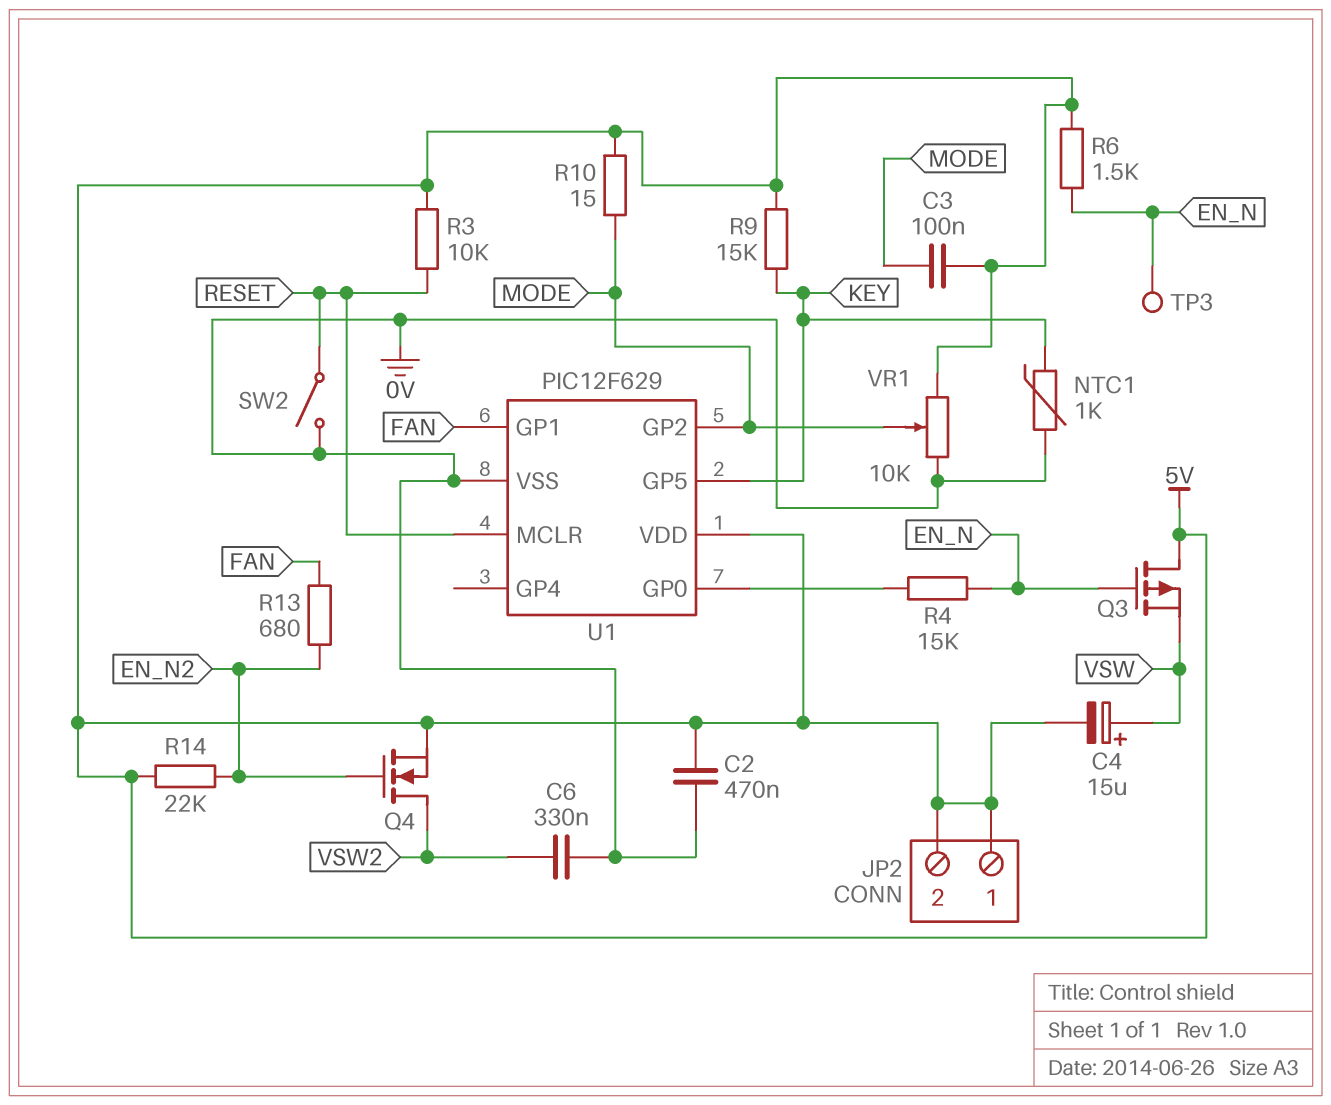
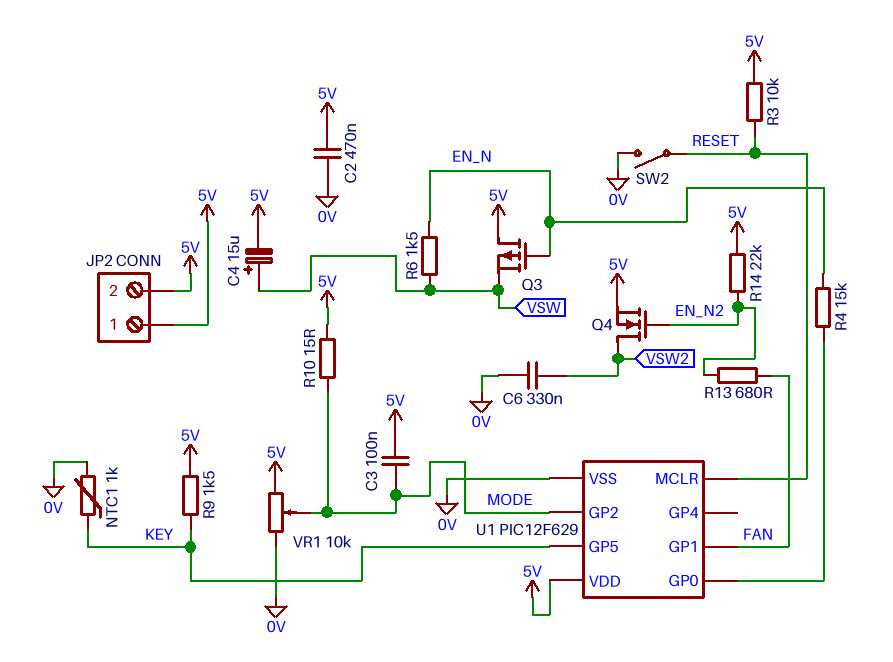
R6: 1.5k (5V, EN_N) -> 1.5k (EN_N, VSW)
R9: 15k (5V, KEY) -> 1.5k (5V, KEY)
TP3: test point (EN_N) -> none

